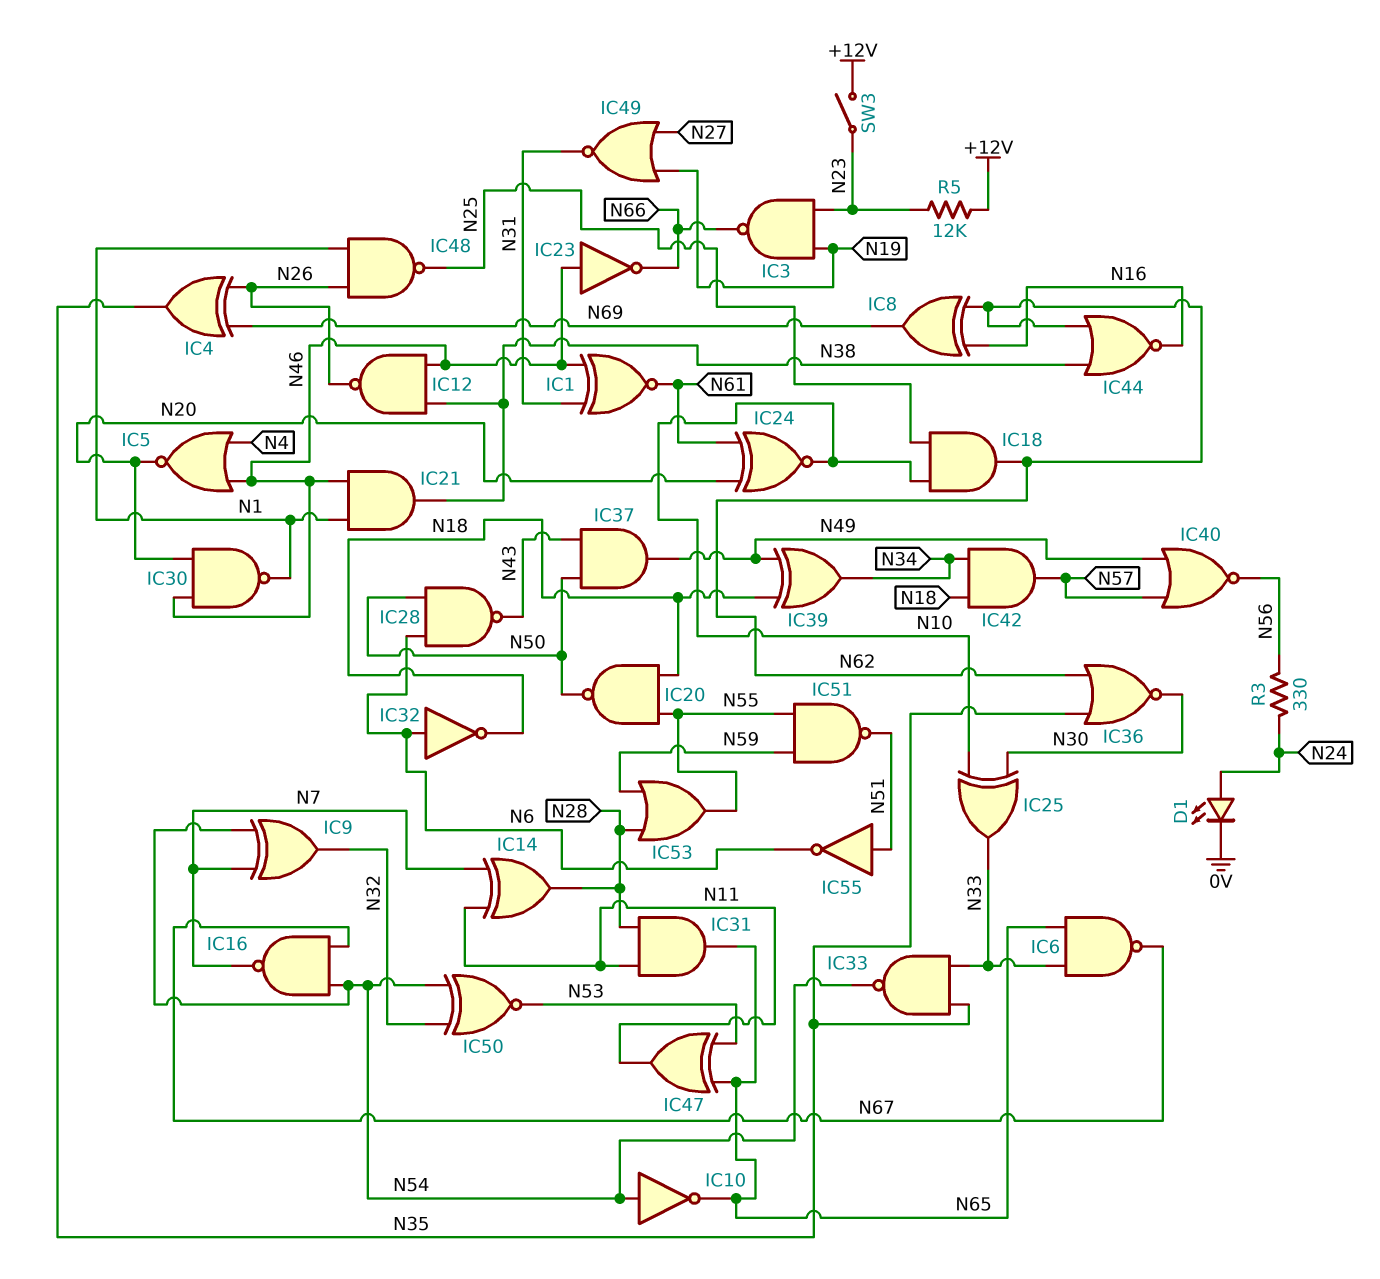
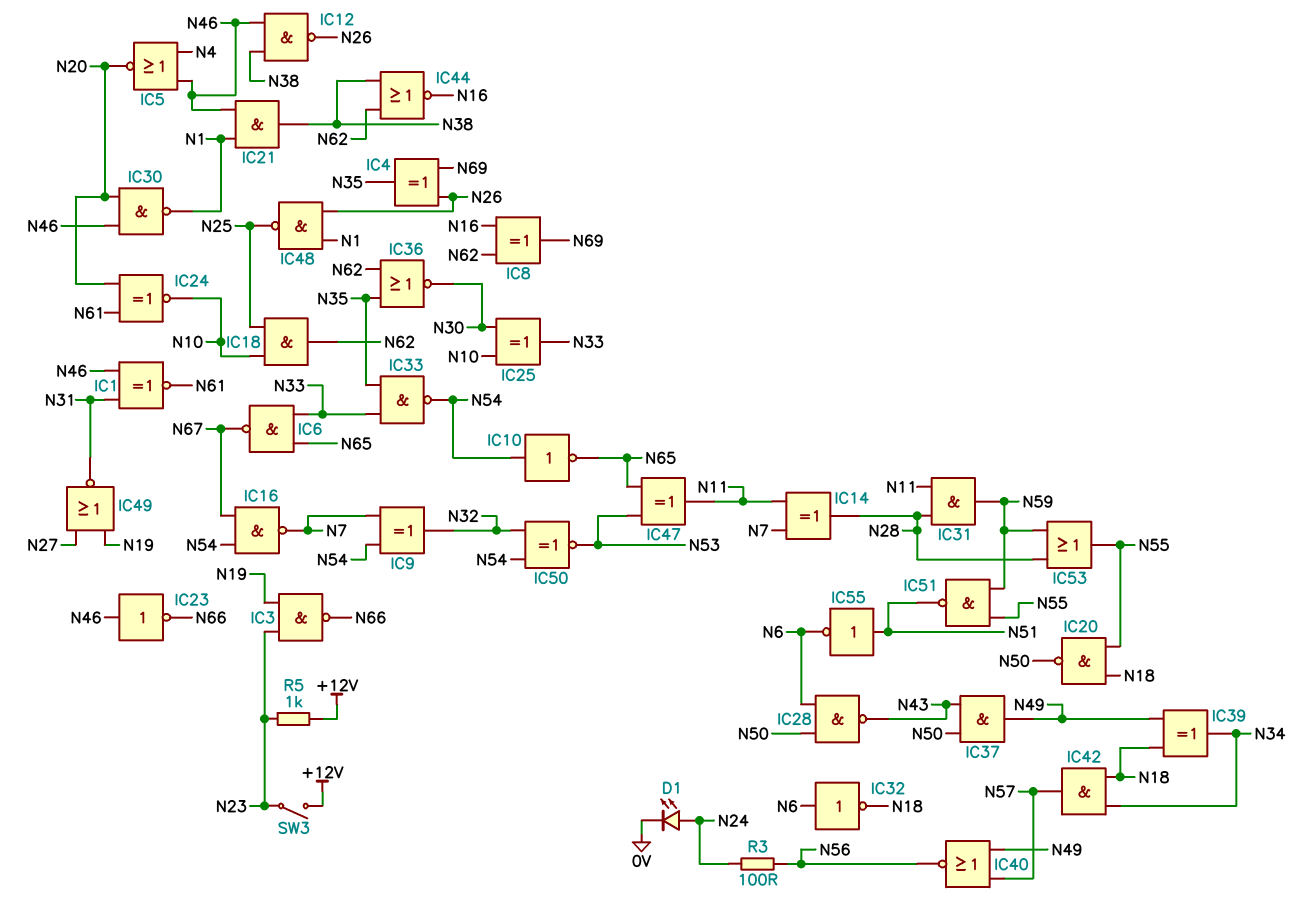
IC31: AND (in N11, in N28, out N65) -> AND (in N11, in N28, out N59)
R3: 330 (N24, N56) -> 100 (N24, N56)
R5: 12k (+12V, N23) -> 1k (+12V, N23)

